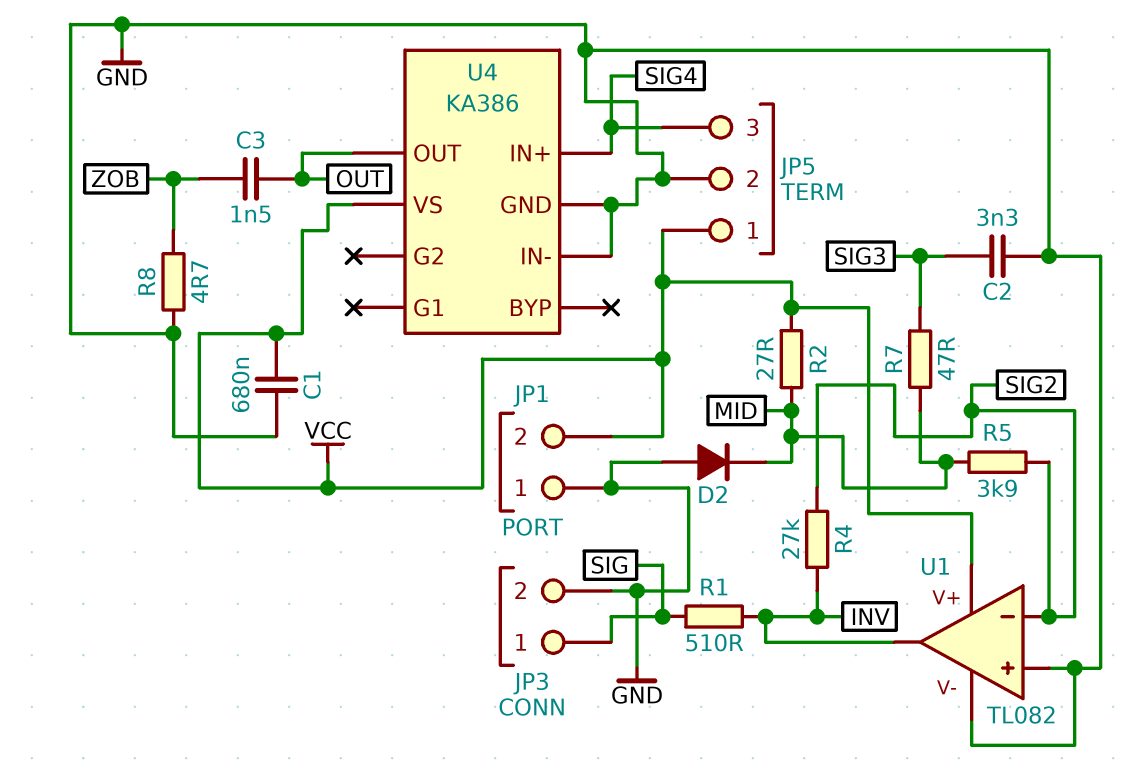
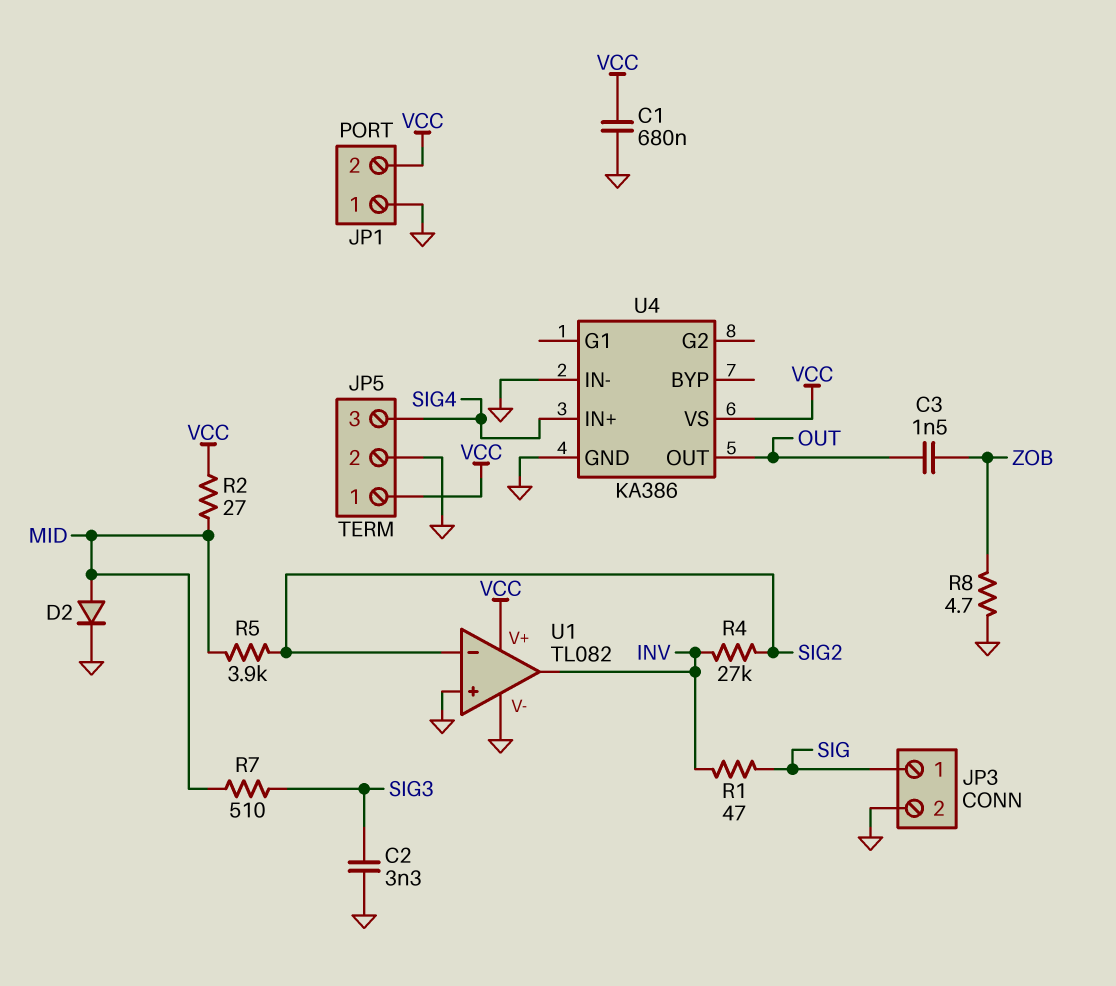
D2: diode (A GND, K MID) -> diode (A MID, K GND)
R1: 510 (INV, SIG) -> 47 (INV, SIG)
R7: 47 (MID, SIG3) -> 510 (MID, SIG3)

